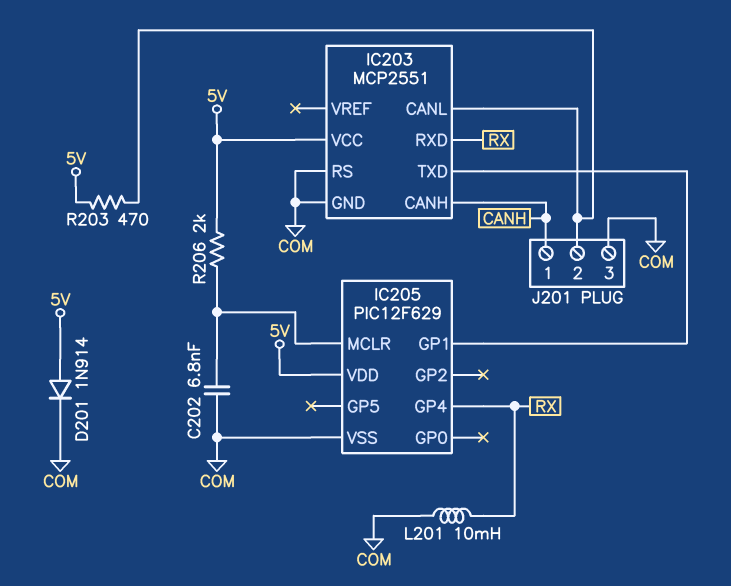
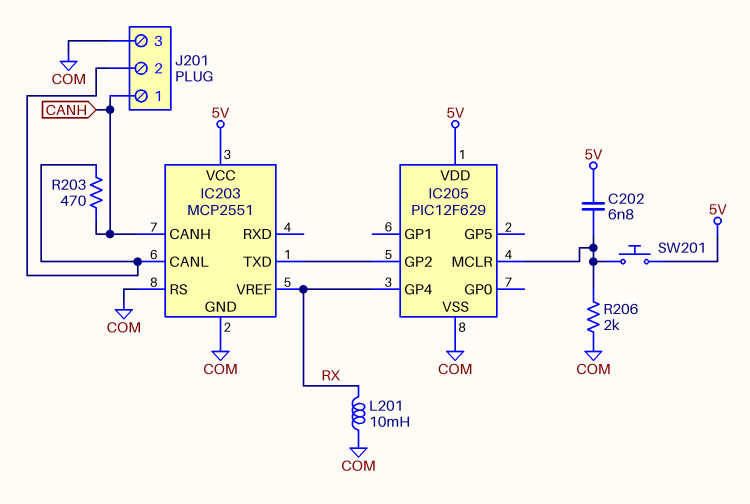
C202: 6.8nF (COM, IC205/MCLR) -> 6.8nF (5V, IC205/MCLR)
D201: diode 1N914 (A 5V, K COM) -> none
IC203 pin RXD: RX -> none
IC203 pin VREF: none -> RX
IC205 pin GP1: IC203/TXD -> none
IC205 pin GP2: none -> IC203/TXD
R203: 470 (5V, IC203/CANL) -> 470 (CANH, IC203/CANL)
R206: 2k (5V, IC205/MCLR) -> 2k (COM, IC205/MCLR)
SW201: none -> button (5V, IC205/MCLR)

